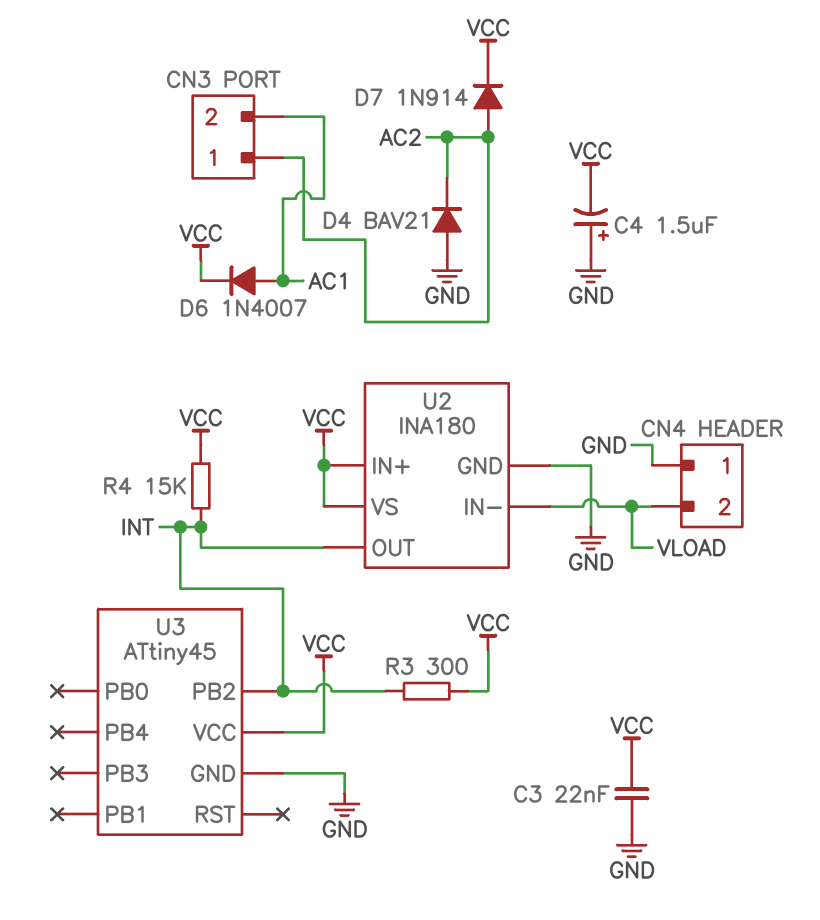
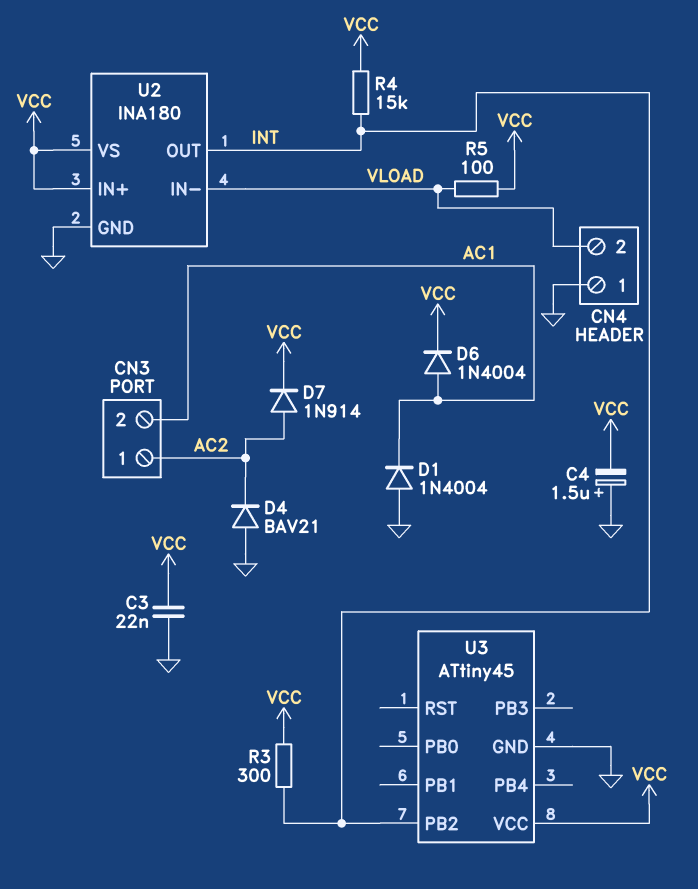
D1: none -> diode 1N4004 (A GND, K AC1)
D6: diode 1N4007 (A AC1, K VCC) -> diode 1N4004 (A AC1, K VCC)
R5: none -> 100 (VCC, VLOAD)

